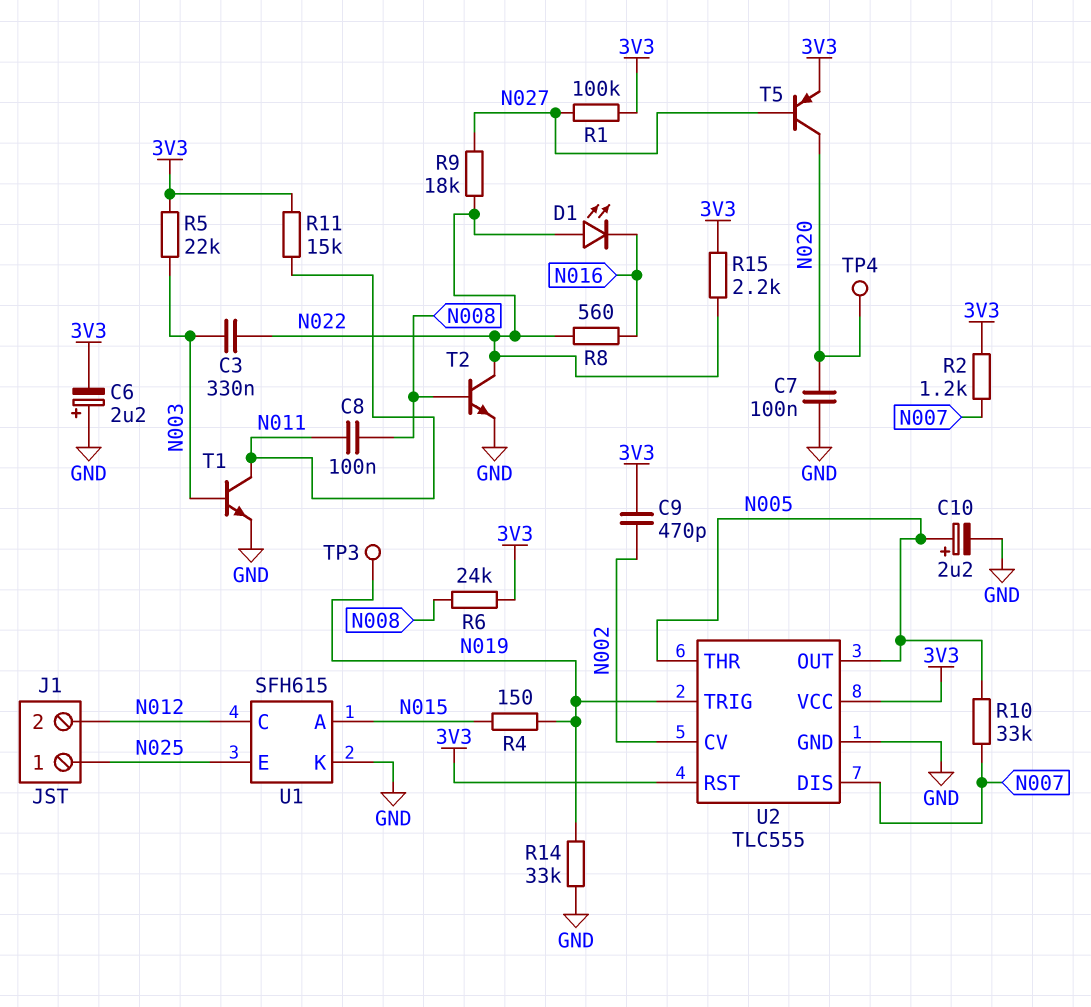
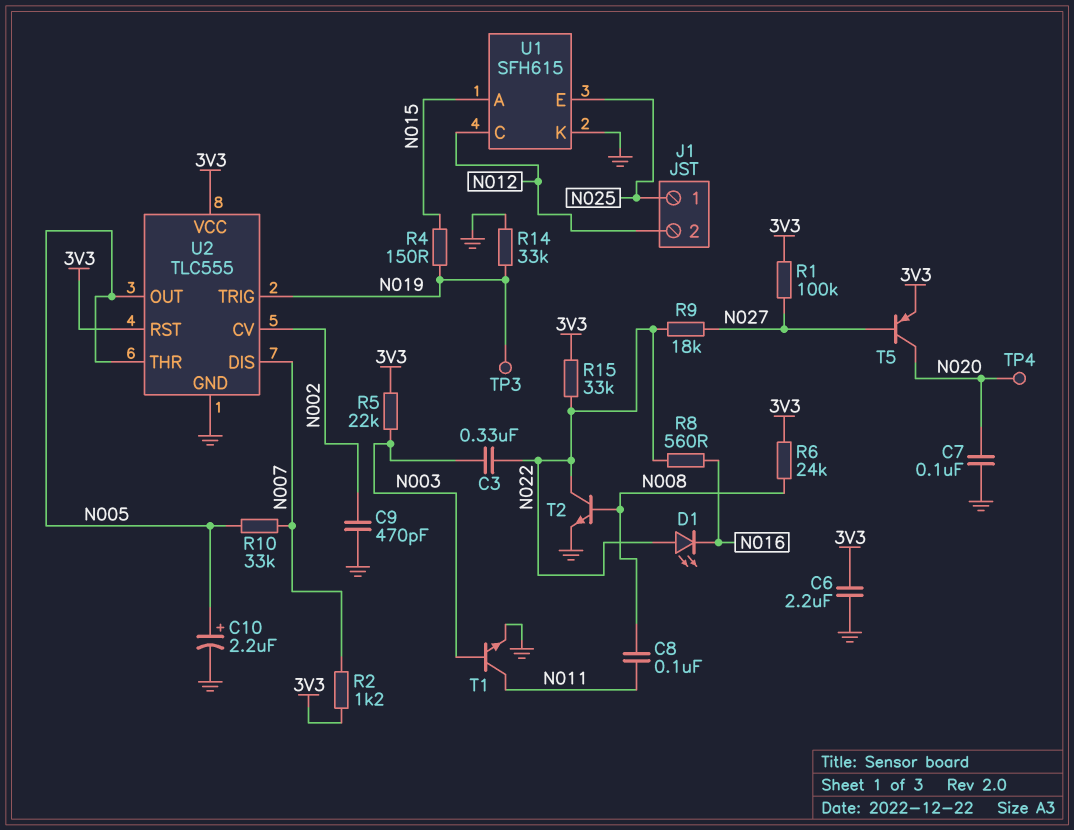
C6: 2.2uF (plus GND, minus 3V3) -> 2.2uF (3V3, GND)
C9: 470pF (3V3, N002) -> 470pF (GND, N002)
R11: 15k (3V3, N011) -> none
R15: 2.2k (3V3, N022) -> 33k (3V3, N022)

